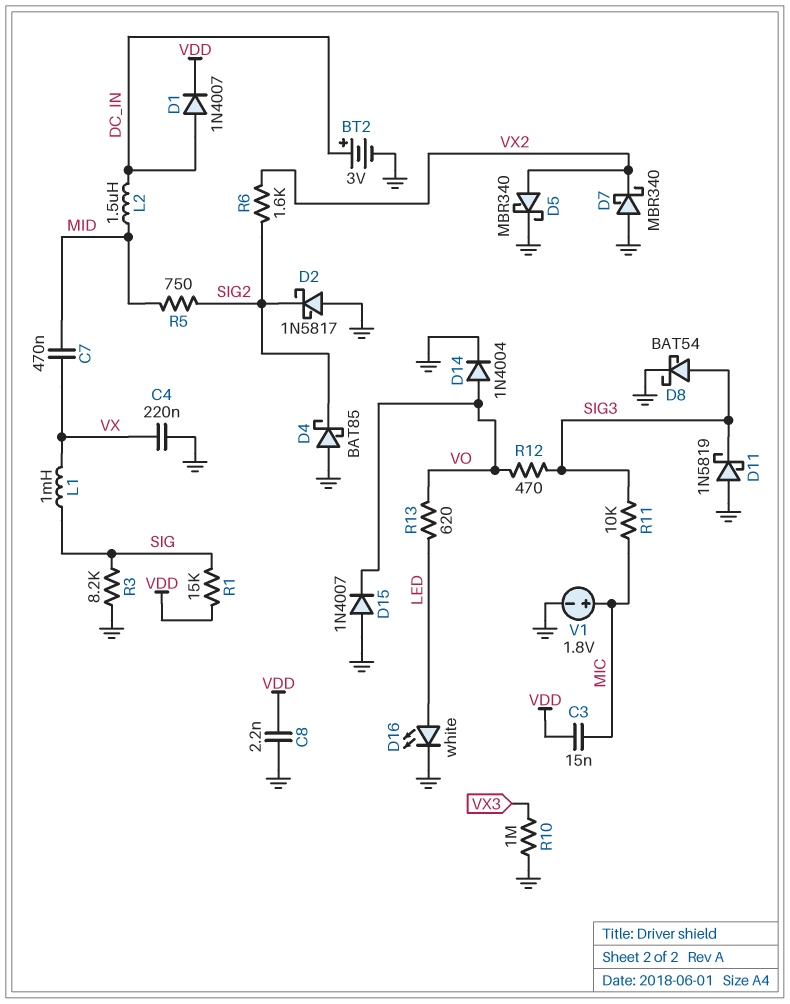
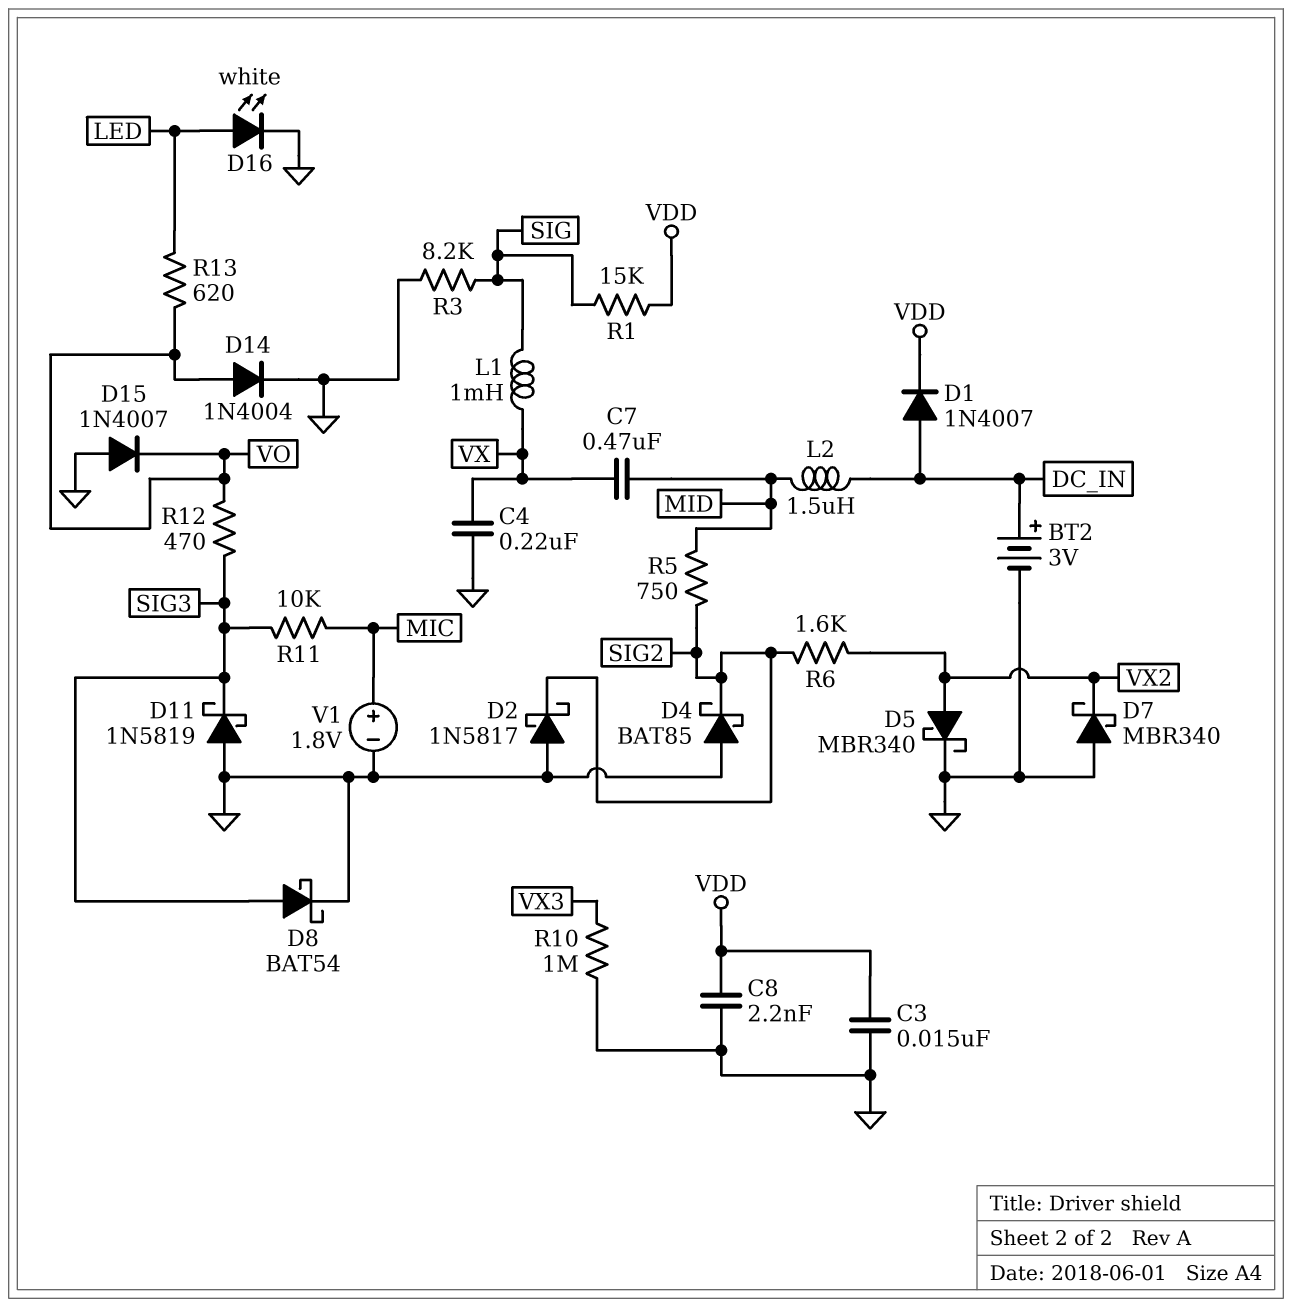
C3: 15nF (MIC, VDD) -> 15nF (GND, VDD)

